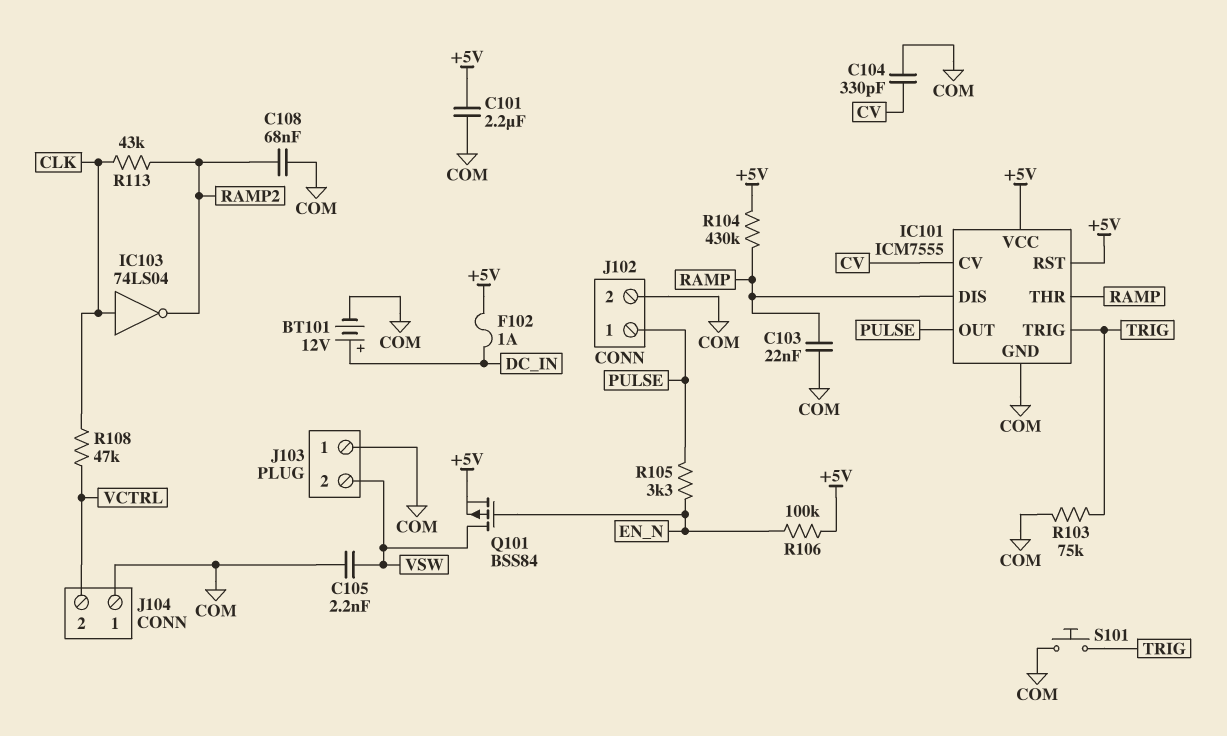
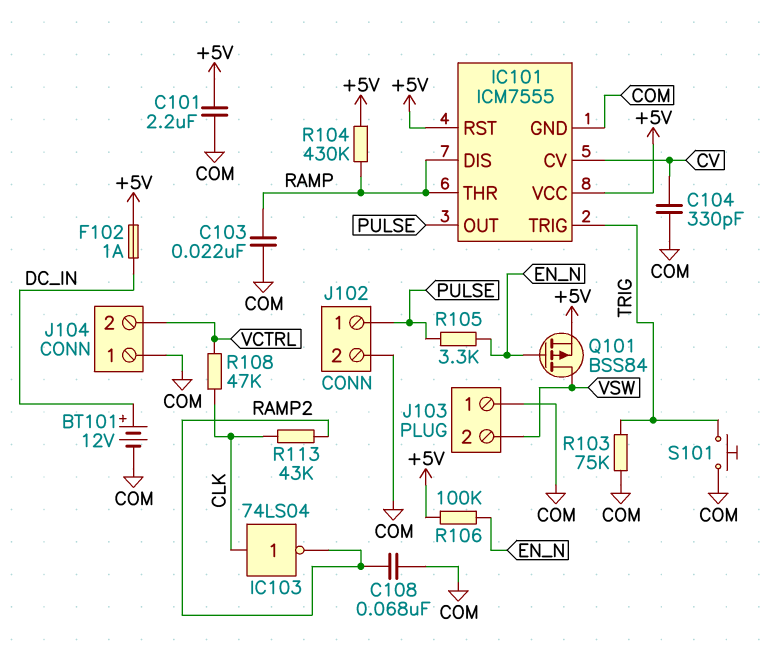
C105: 2.2nF (COM, VSW) -> none

